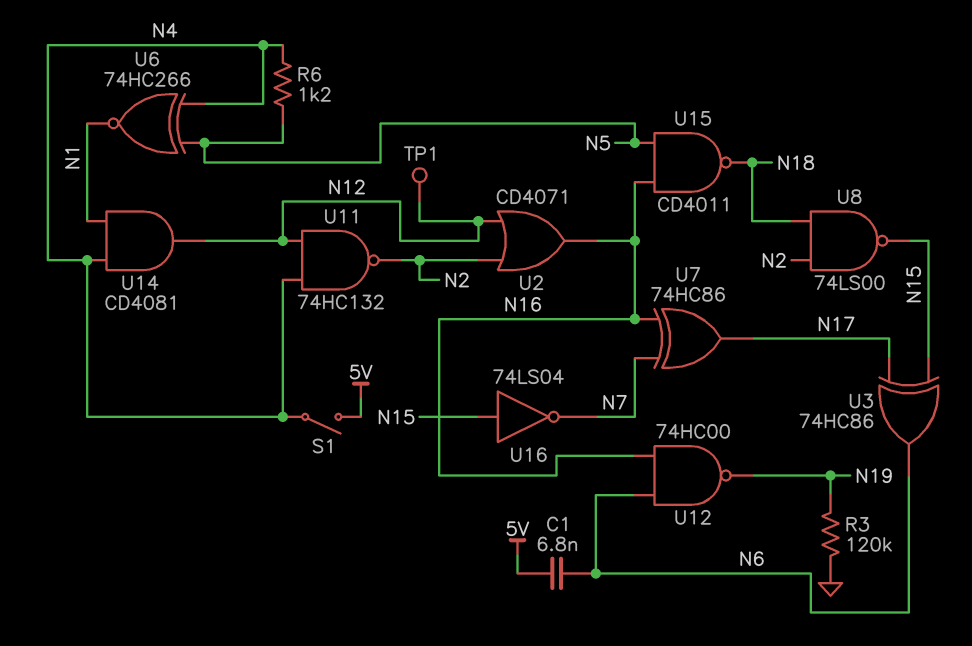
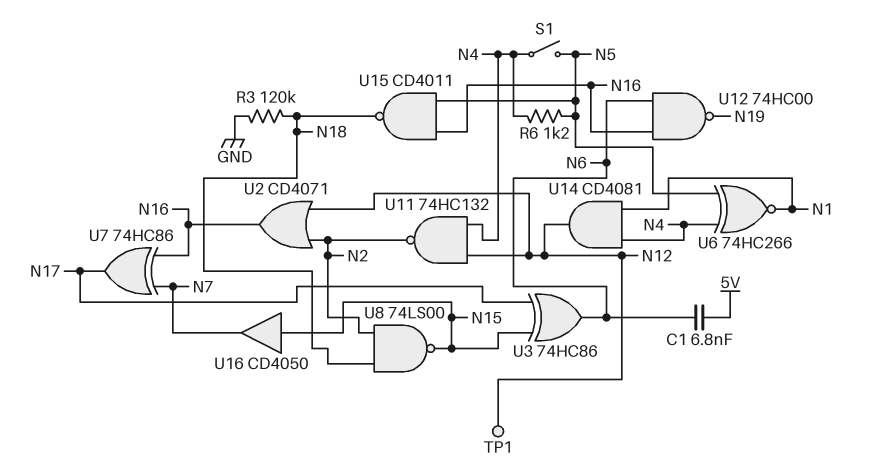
R3: 120k (GND, N19) -> 120k (GND, N18)
S1: switch (5V, N4) -> switch (N4, N5)
U16: NOT 74LS04 (in N15, out N7) -> buffer CD4050 (in N15, out N7)

